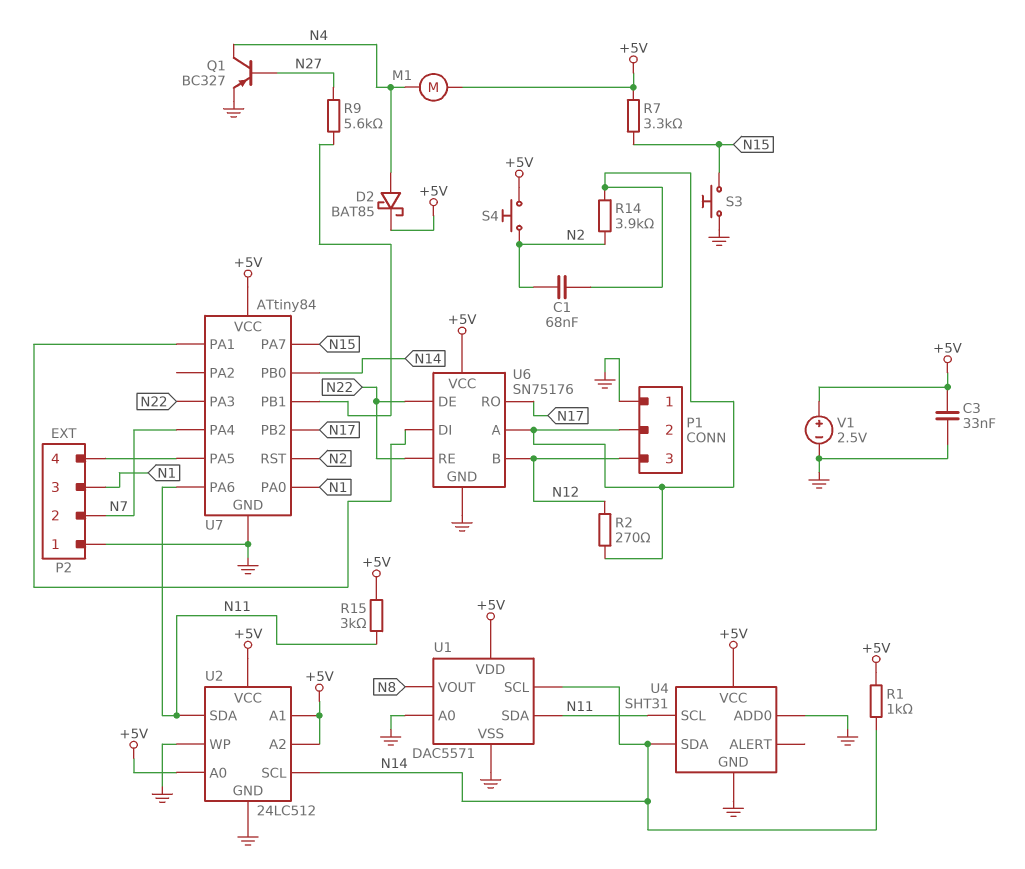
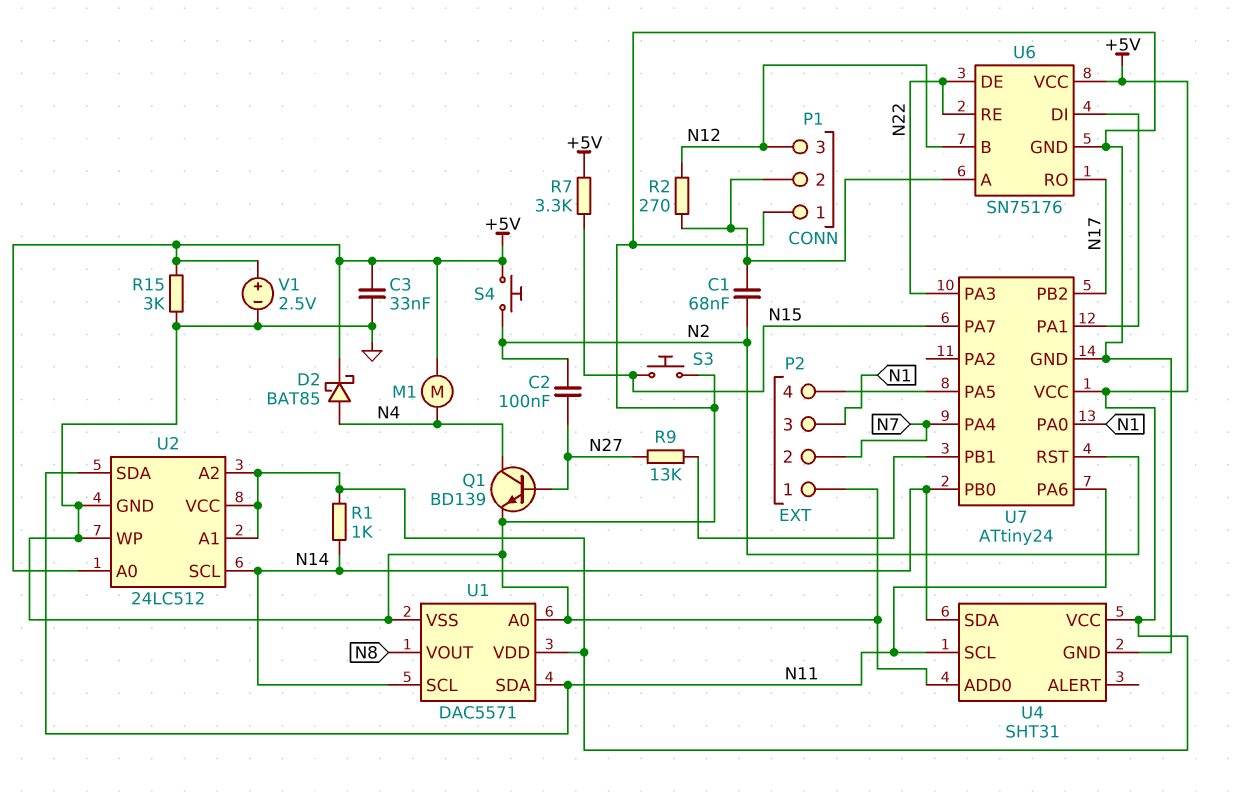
C2: none -> 100nF (N2, N27)
Q1: PNP BC327 (B N27, C N4, E GND) -> NPN BD139 (B N27, C N4, E GND)
R9: 5.6k (N27, U7/PB1) -> 13k (N27, U7/PB1)
R14: 3.9k (N2, P1/2) -> none
R15: 3k (+5V, N11) -> 3k (+5V, GND)
U7: ATtiny84 -> ATtiny24

